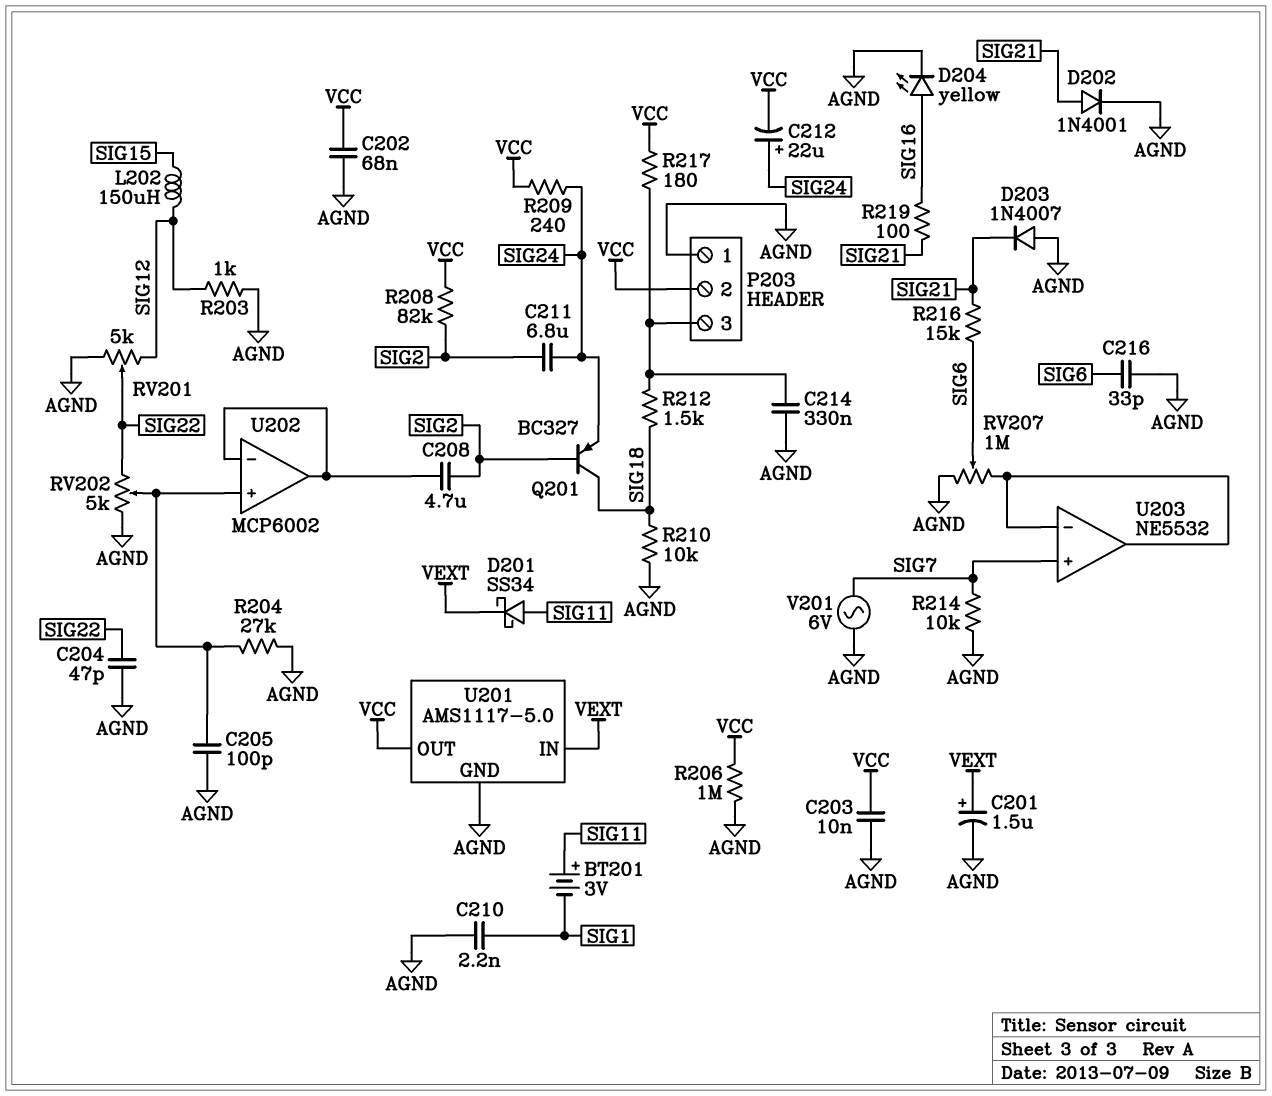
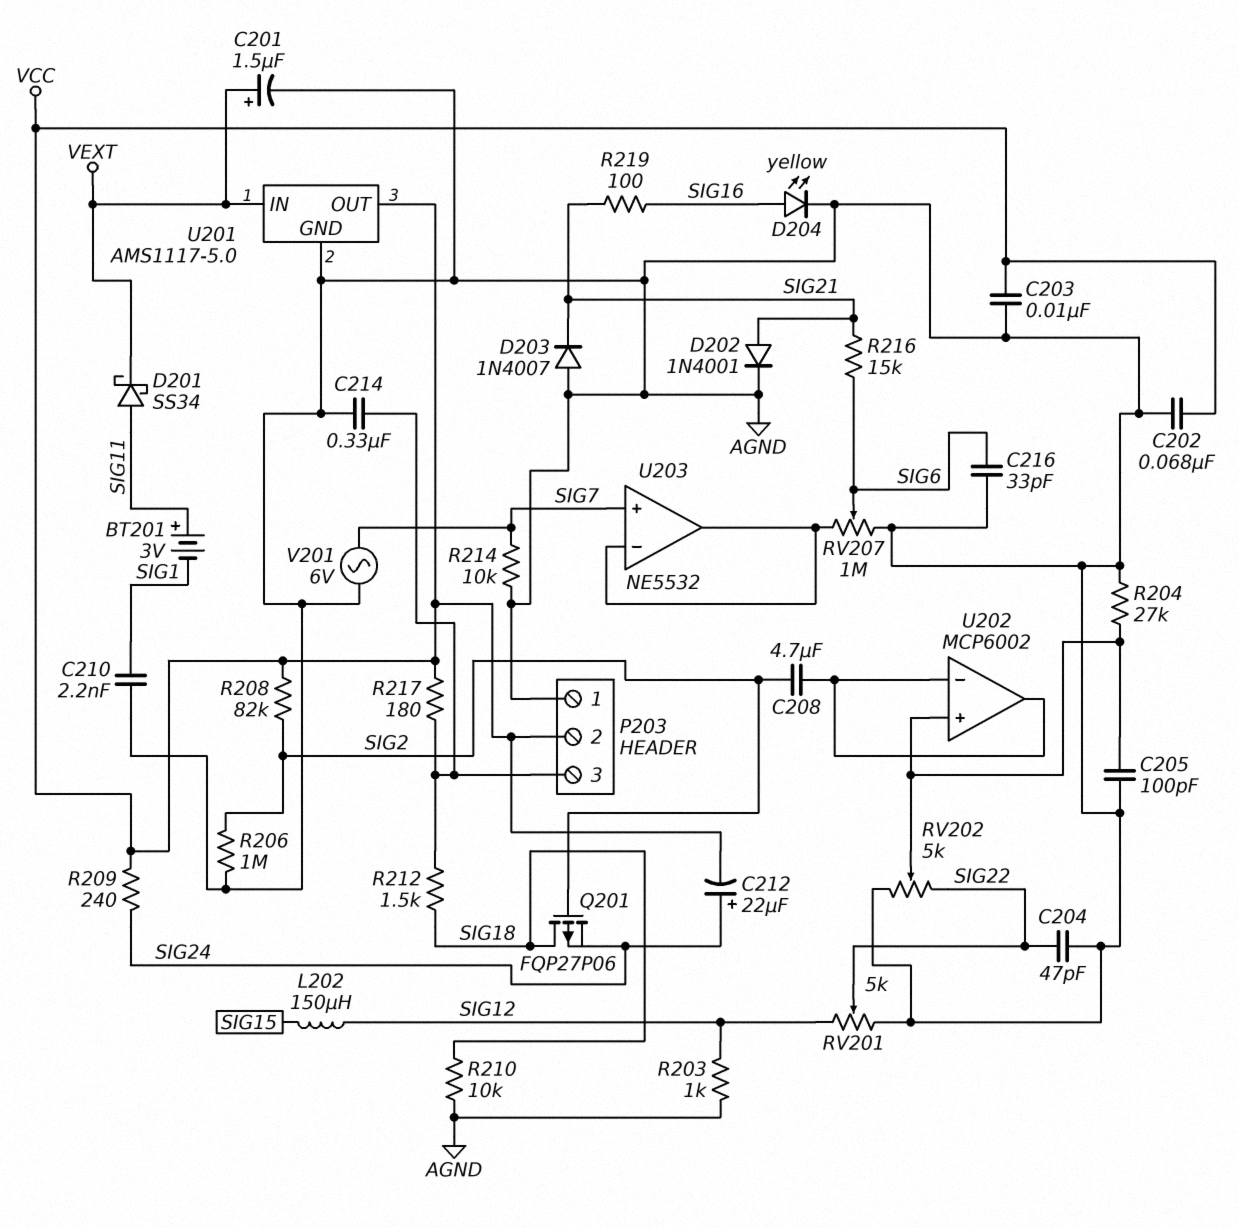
C211: 6.8uF (SIG2, SIG24) -> none
Q201: PNP BC327 (B SIG2, C SIG18, E SIG24) -> PMOS FQP27P06 (G SIG2, D SIG18, S SIG24)
R206: 1M (AGND, VCC) -> 1M (AGND, SIG2)

